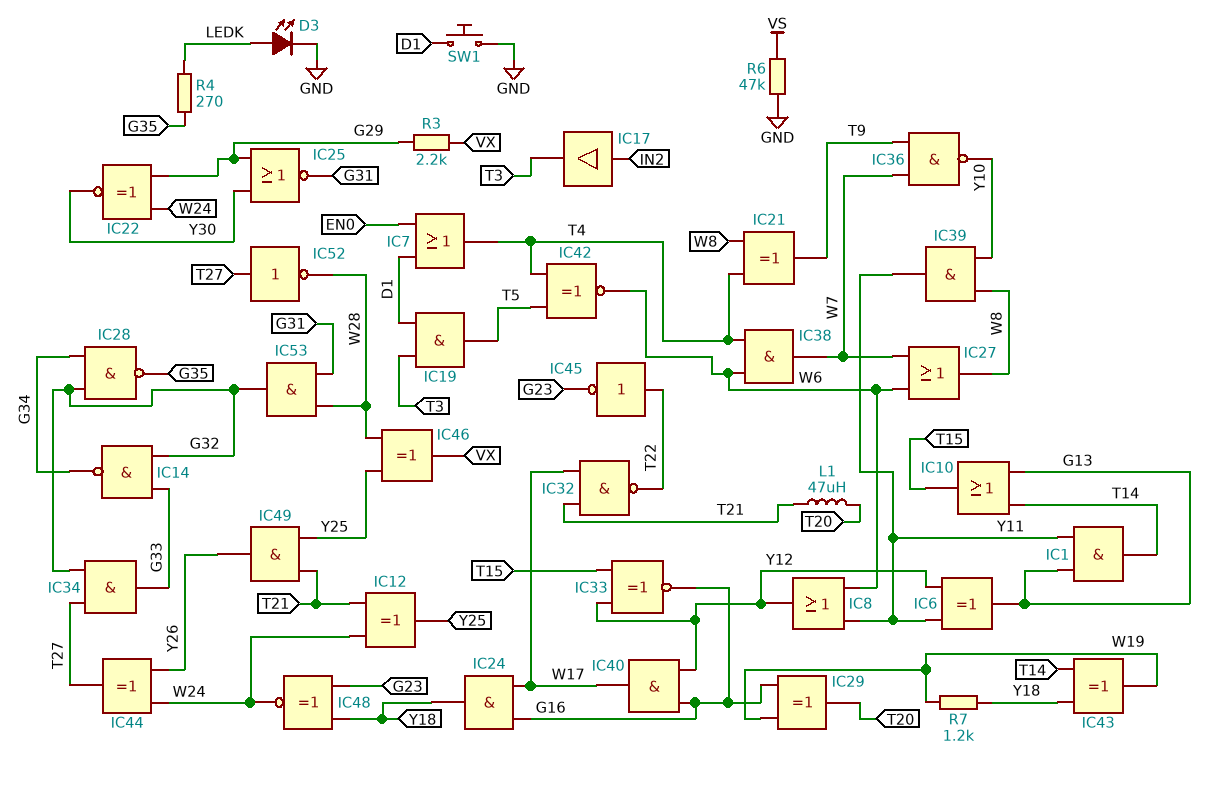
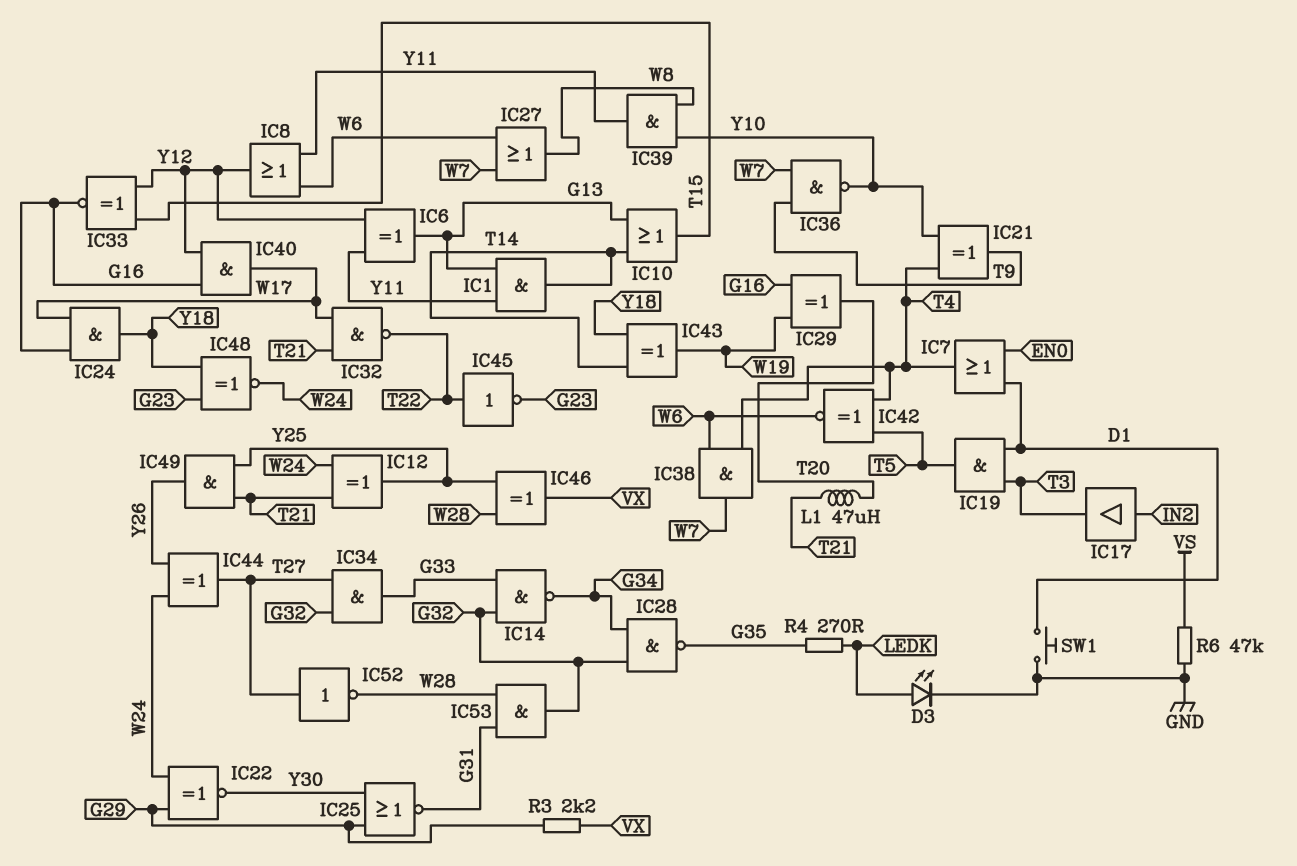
IC21: XOR (in T4, in W8, out T9) -> XOR (in T4, in Y10, out T9)
R7: 1.2k (W19, Y18) -> none

